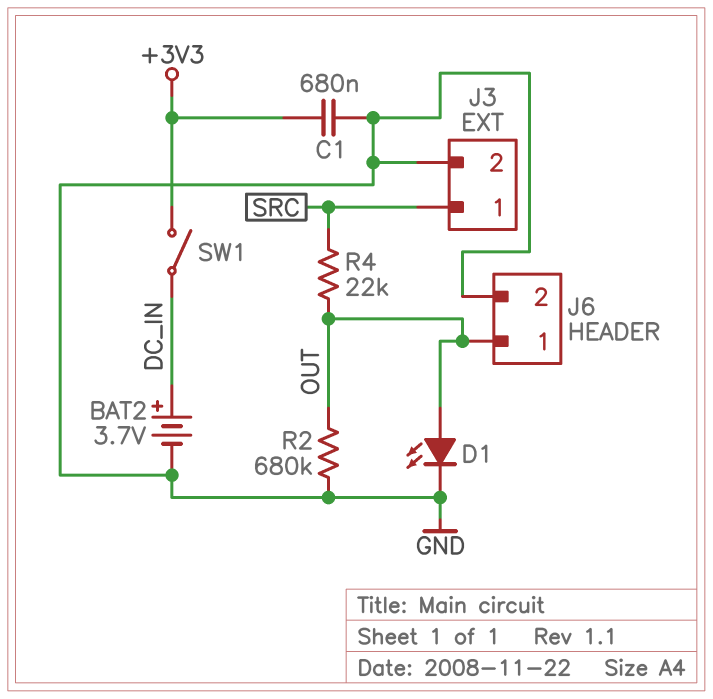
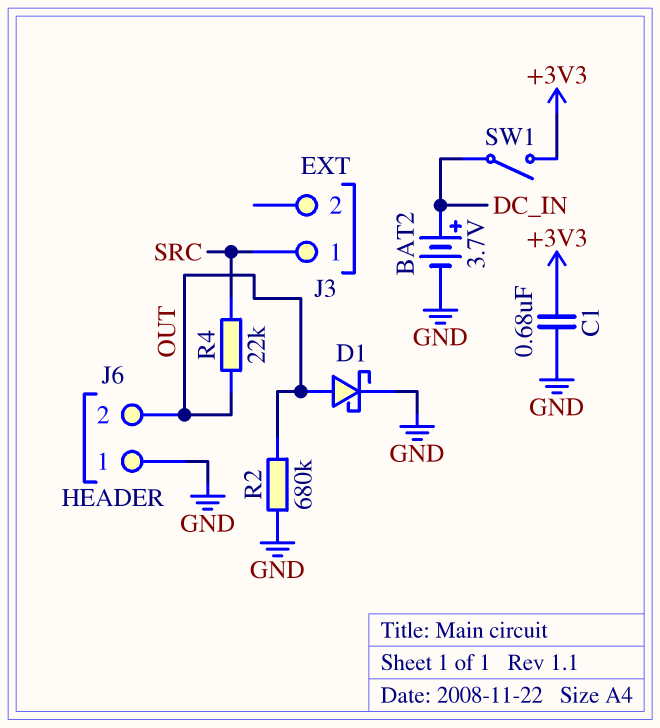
D1: LED (A OUT, K GND) -> schottky (A OUT, K GND)
J3 pin 2: GND -> none
J6 pin 1: OUT -> GND
J6 pin 2: GND -> OUT

